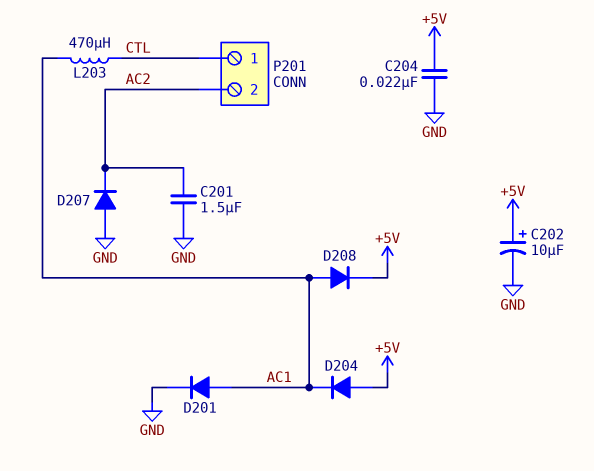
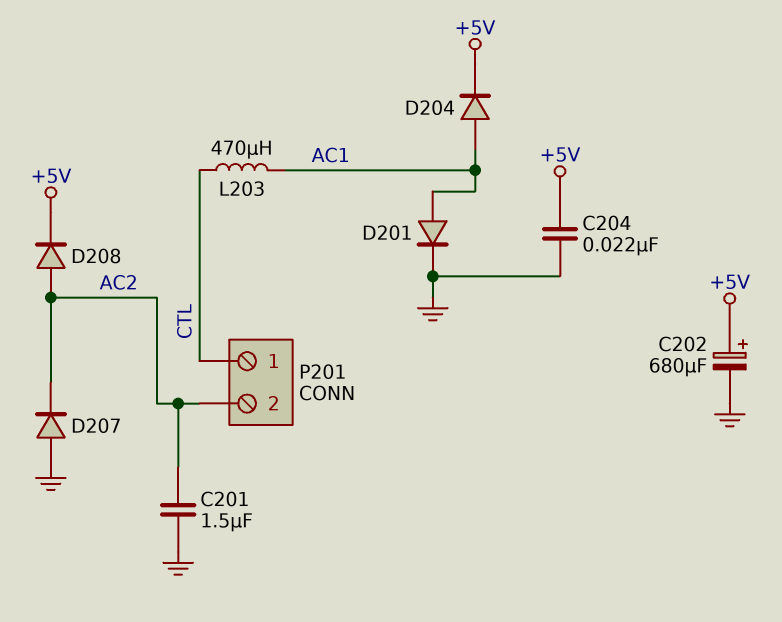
C202: 10uF (plus +5V, minus GND) -> 680uF (plus +5V, minus GND)
D204: diode (A +5V, K AC1) -> diode (A AC1, K +5V)
D208: diode (A AC1, K +5V) -> diode (A AC2, K +5V)

